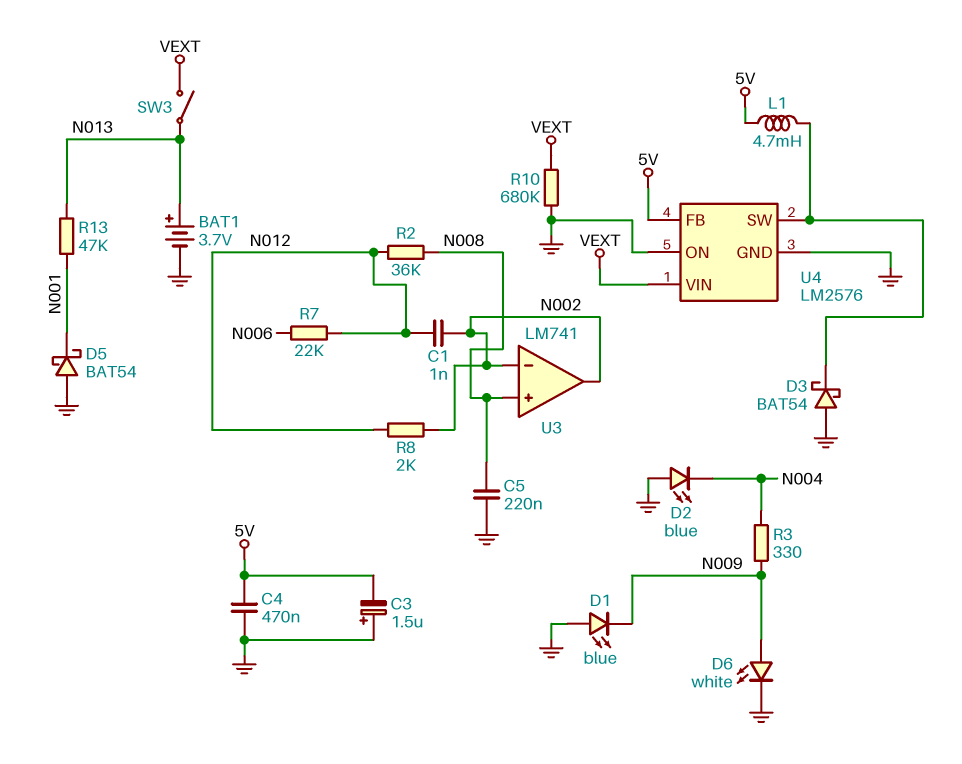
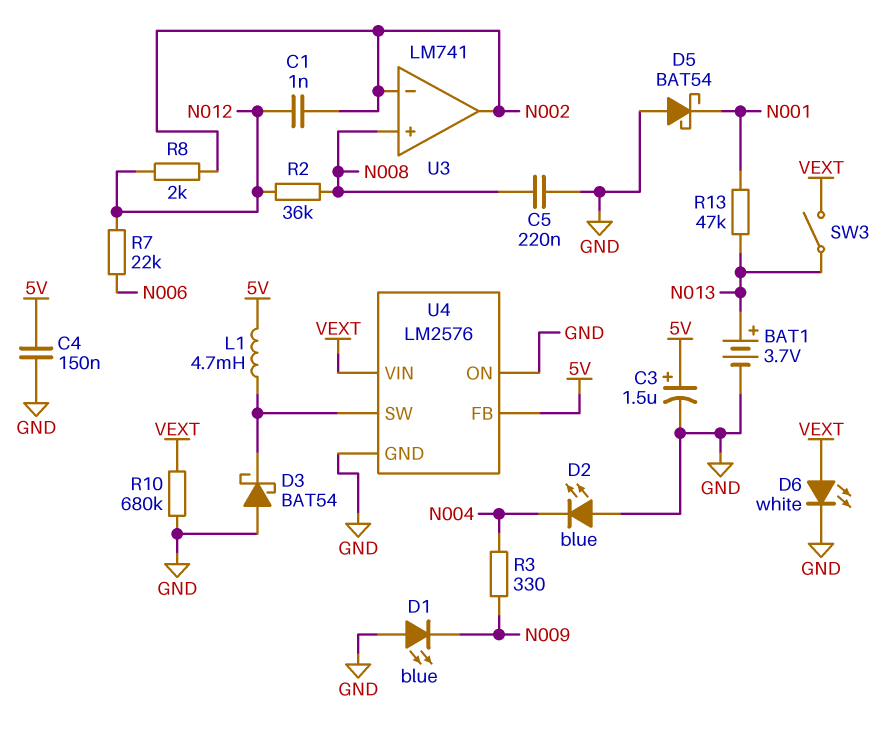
C3: 1.5uF (plus GND, minus 5V) -> 1.5uF (plus 5V, minus GND)
C4: 470nF (5V, GND) -> 150nF (5V, GND)
D6: LED white (A N009, K GND) -> LED white (A VEXT, K GND)

